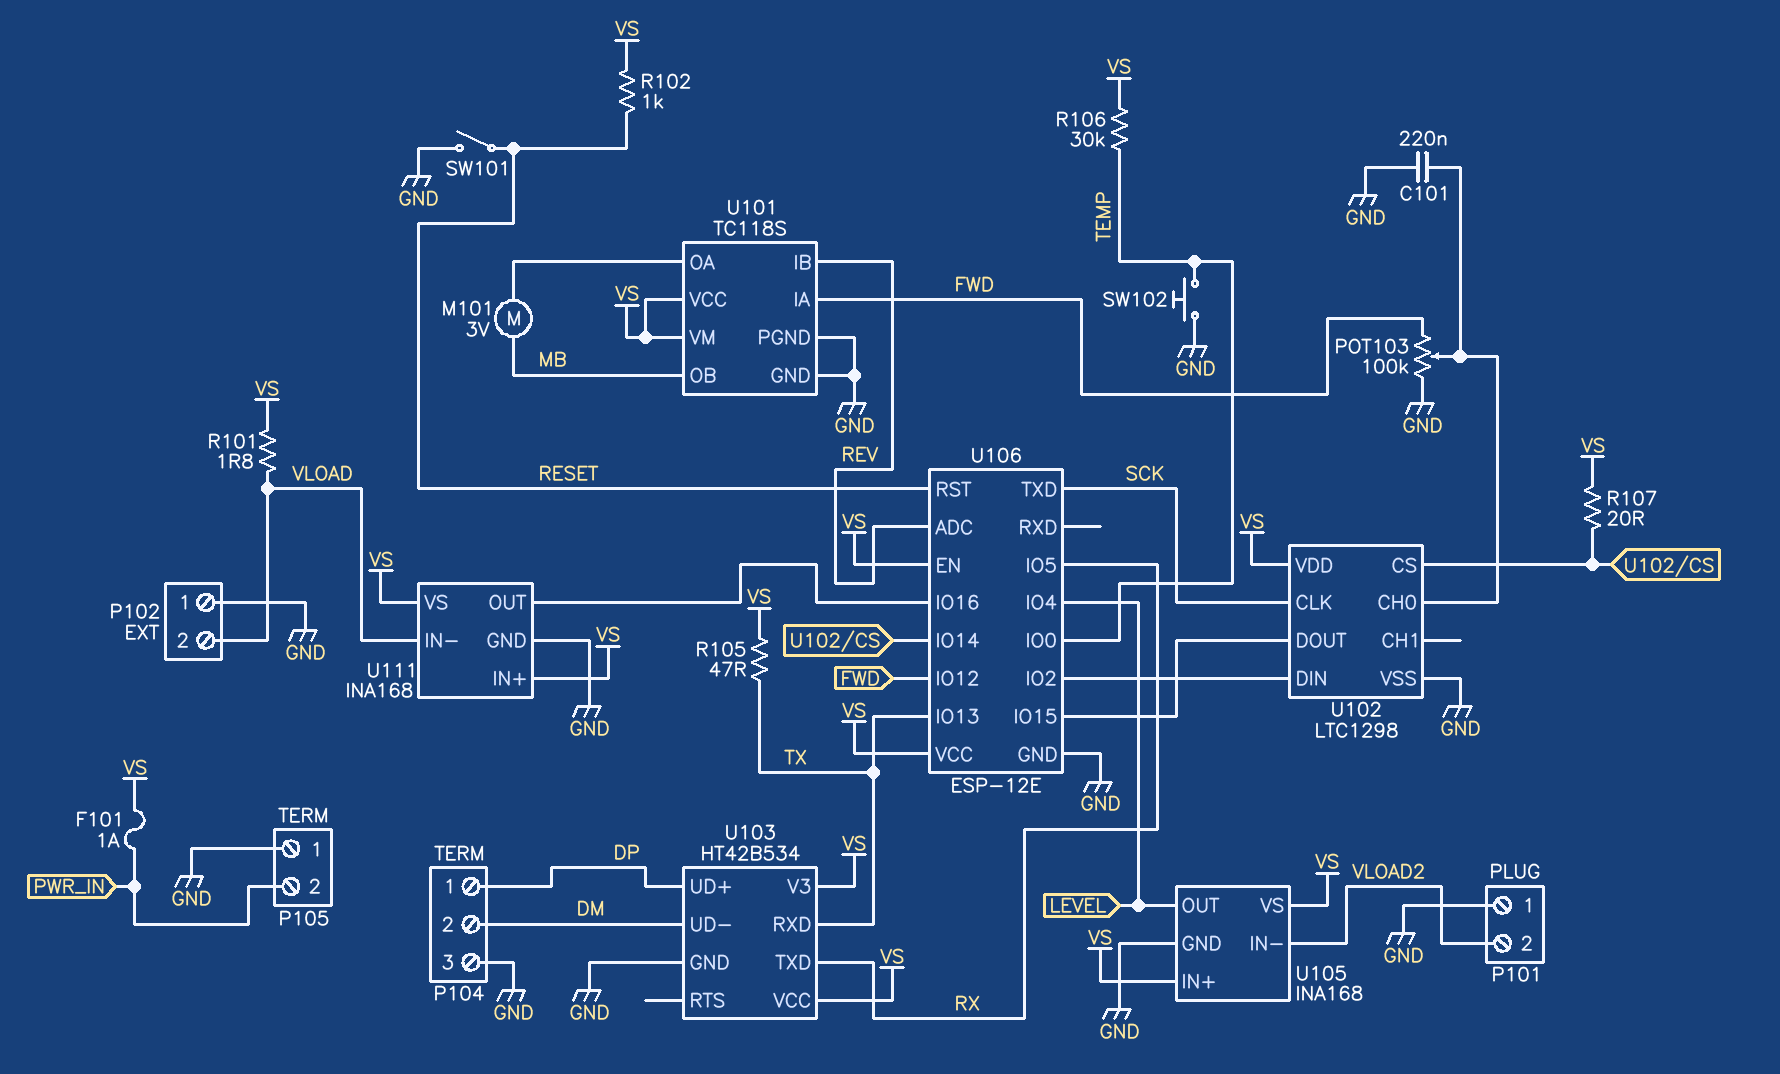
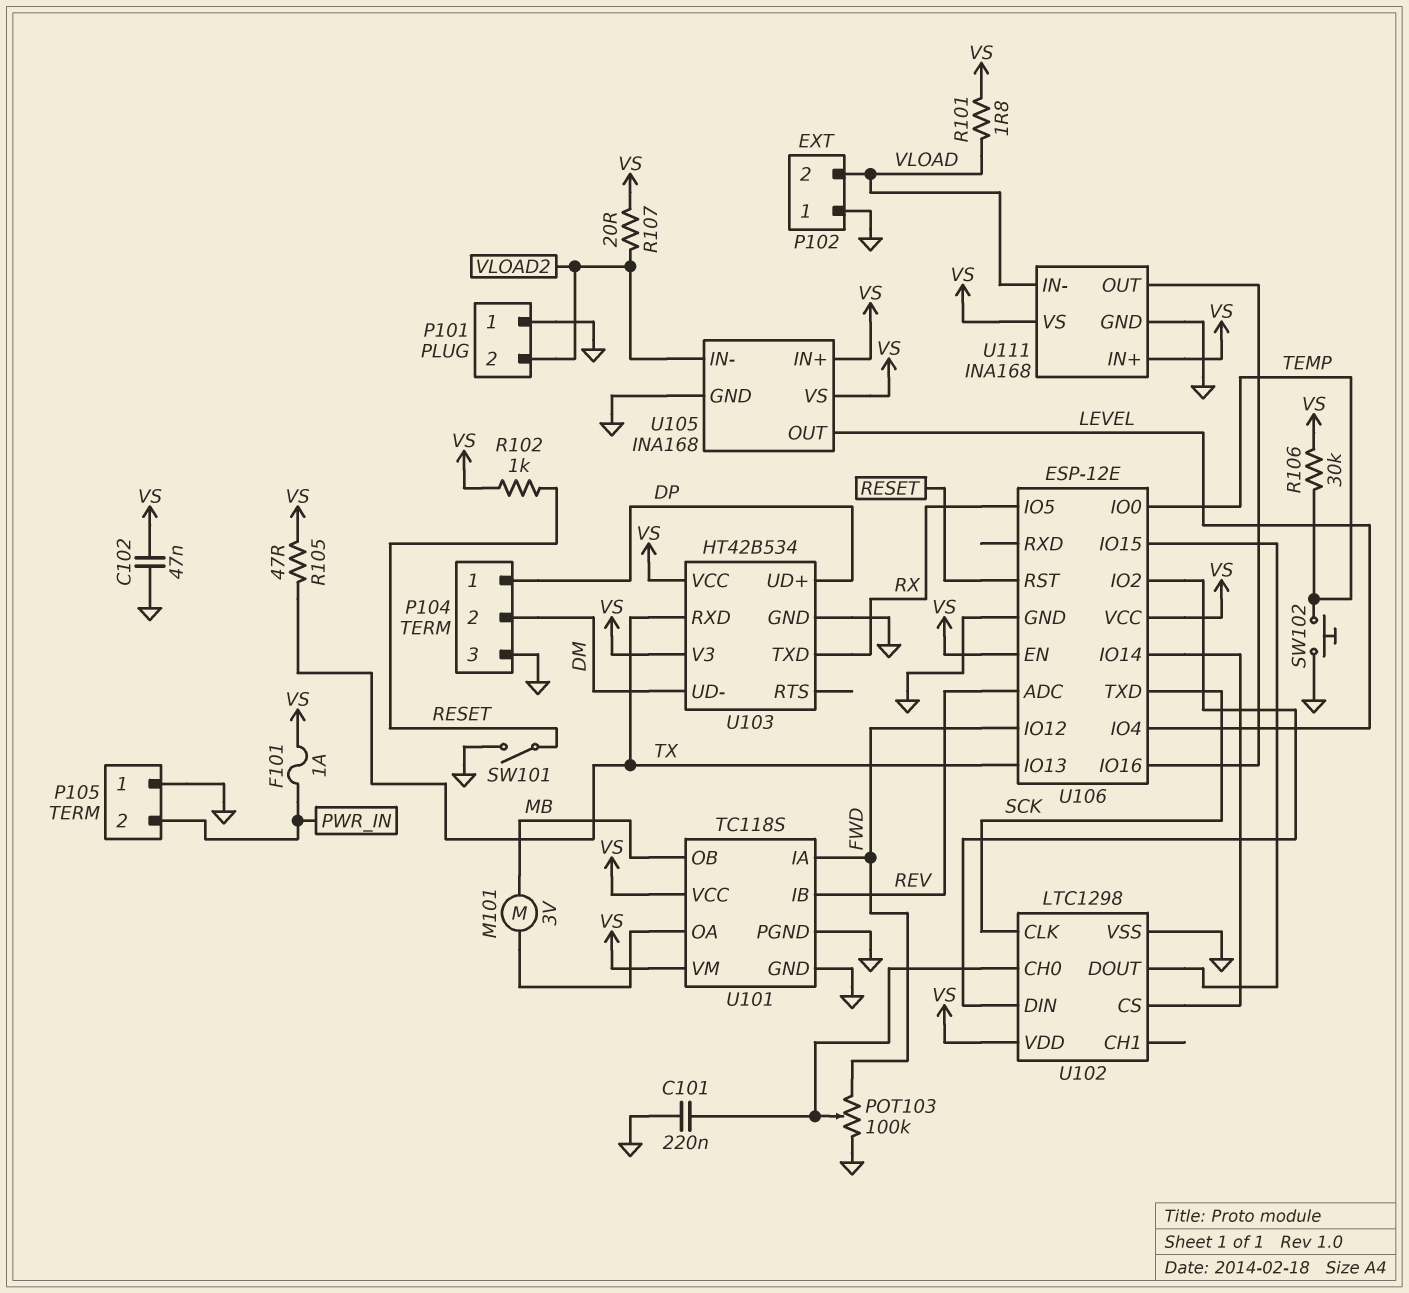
C102: none -> 47nF (GND, VS)
R107: 20 (U102/CS, VS) -> 20 (VLOAD2, VS)

